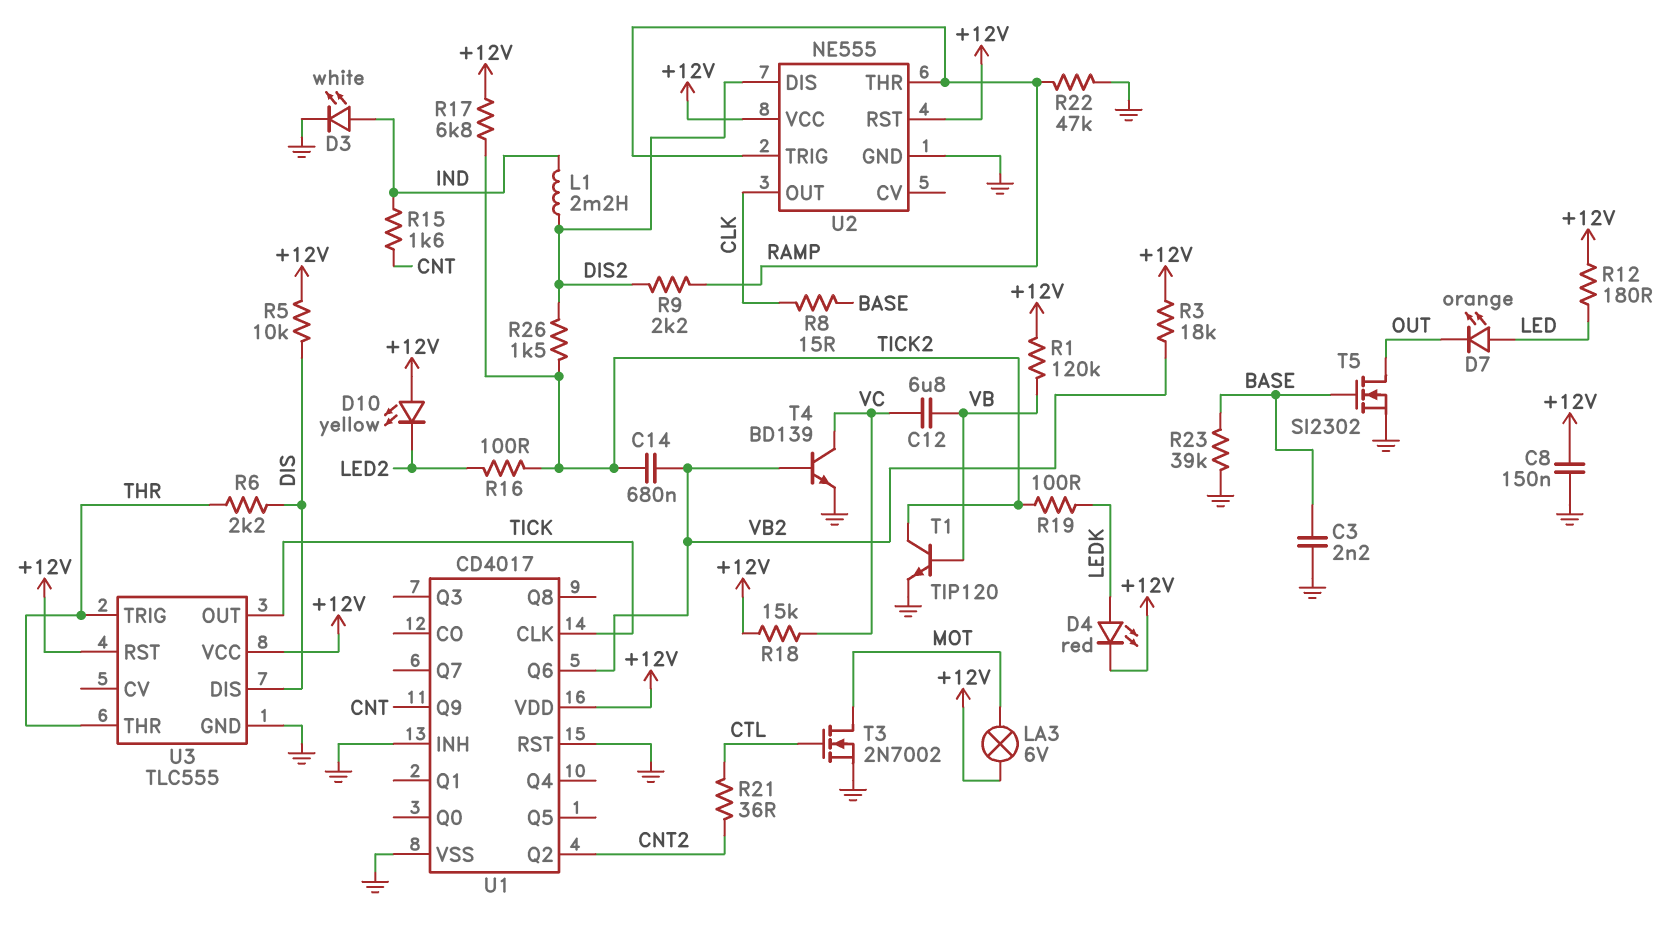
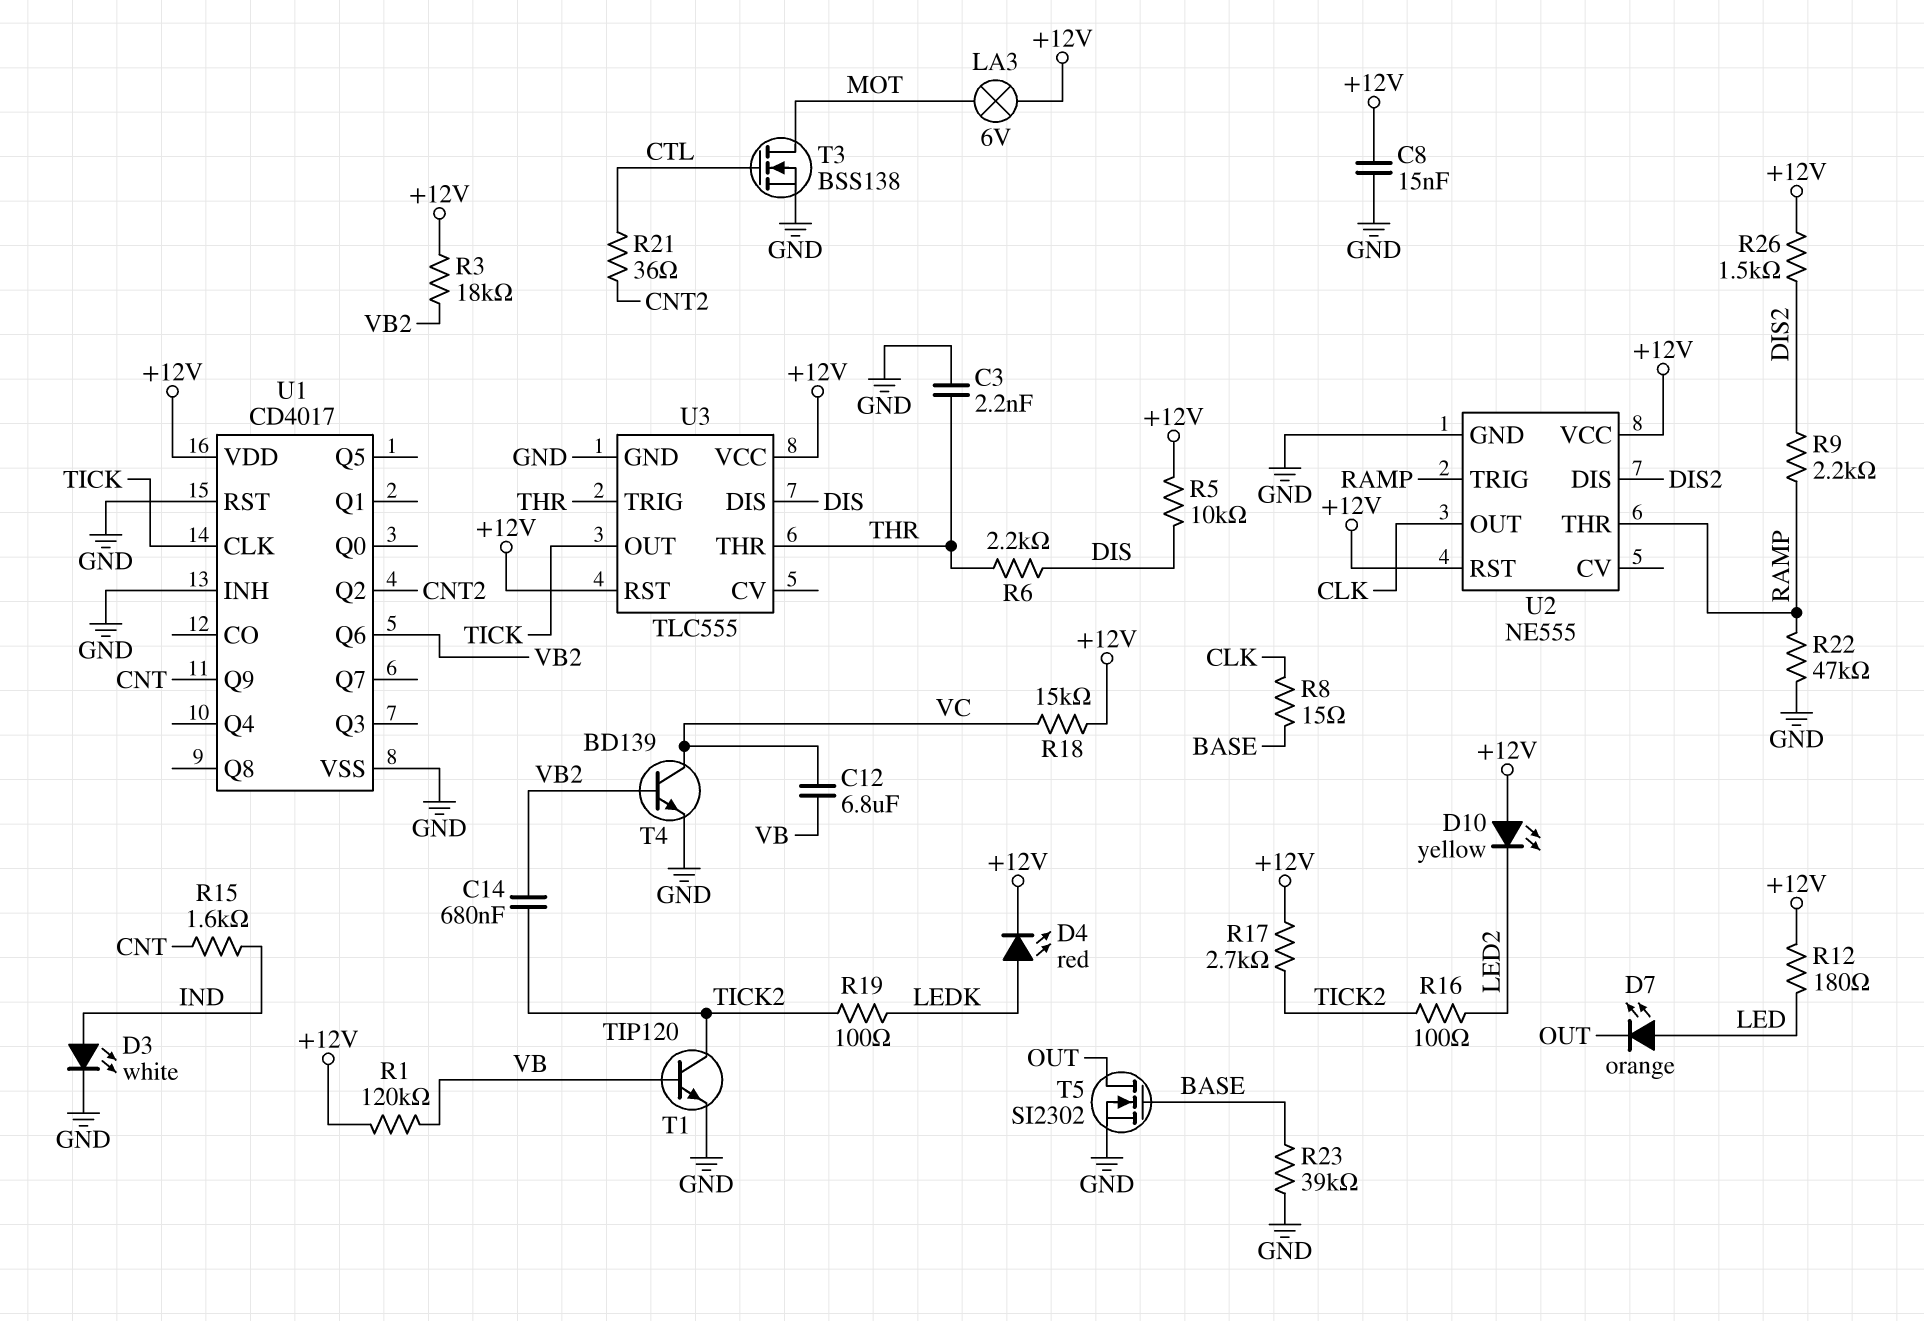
C3: 2.2nF (BASE, GND) -> 2.2nF (GND, THR)
C8: 150nF (+12V, GND) -> 15nF (+12V, GND)
L1: 2.2mH (DIS2, IND) -> none
R17: 6.8k (+12V, TICK2) -> 2.7k (+12V, TICK2)
R26: 1.5k (DIS2, TICK2) -> 1.5k (+12V, DIS2)
T3: NMOS 2N7002 (G CTL, D MOT, S GND) -> NMOS BSS138 (G CTL, D MOT, S GND)

